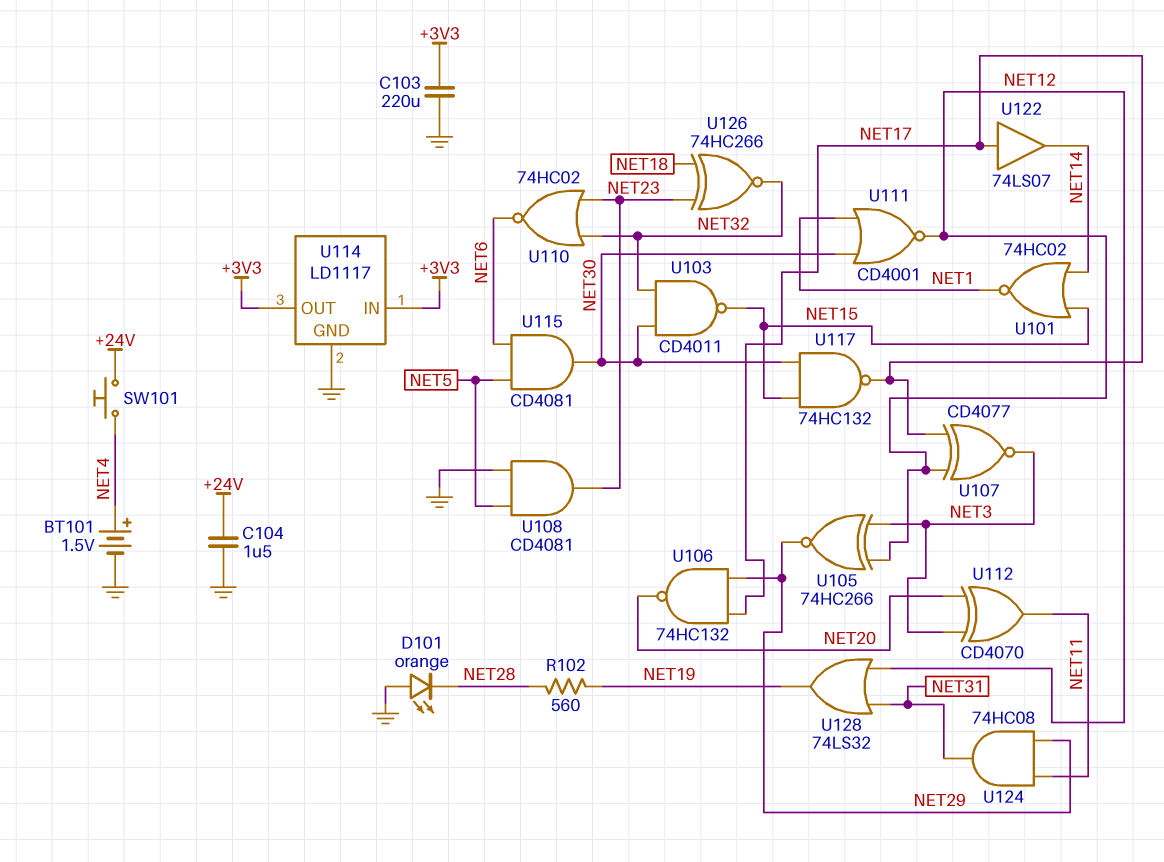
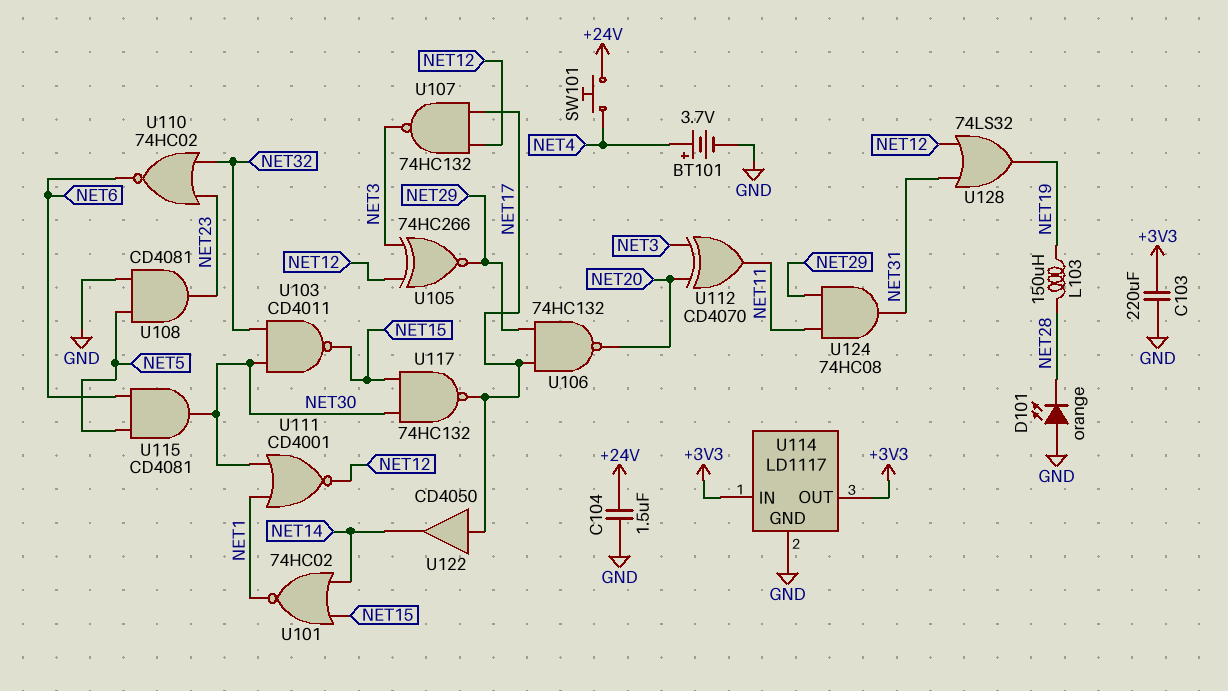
BT101: 1.5V (plus NET4, minus GND) -> 3.7V (plus NET4, minus GND)
L103: none -> 150uH (NET19, NET28)
R102: 560 (NET19, NET28) -> none
U107: XNOR CD4077 (in NET12, in NET17, out NET3) -> NAND 74HC132 (in NET12, in NET17, out NET3)
U122: buffer 74LS07 (in NET17, out NET14) -> buffer CD4050 (in NET17, out NET14)
U126: XNOR 74HC266 (in NET18, in NET23, out NET32) -> none

